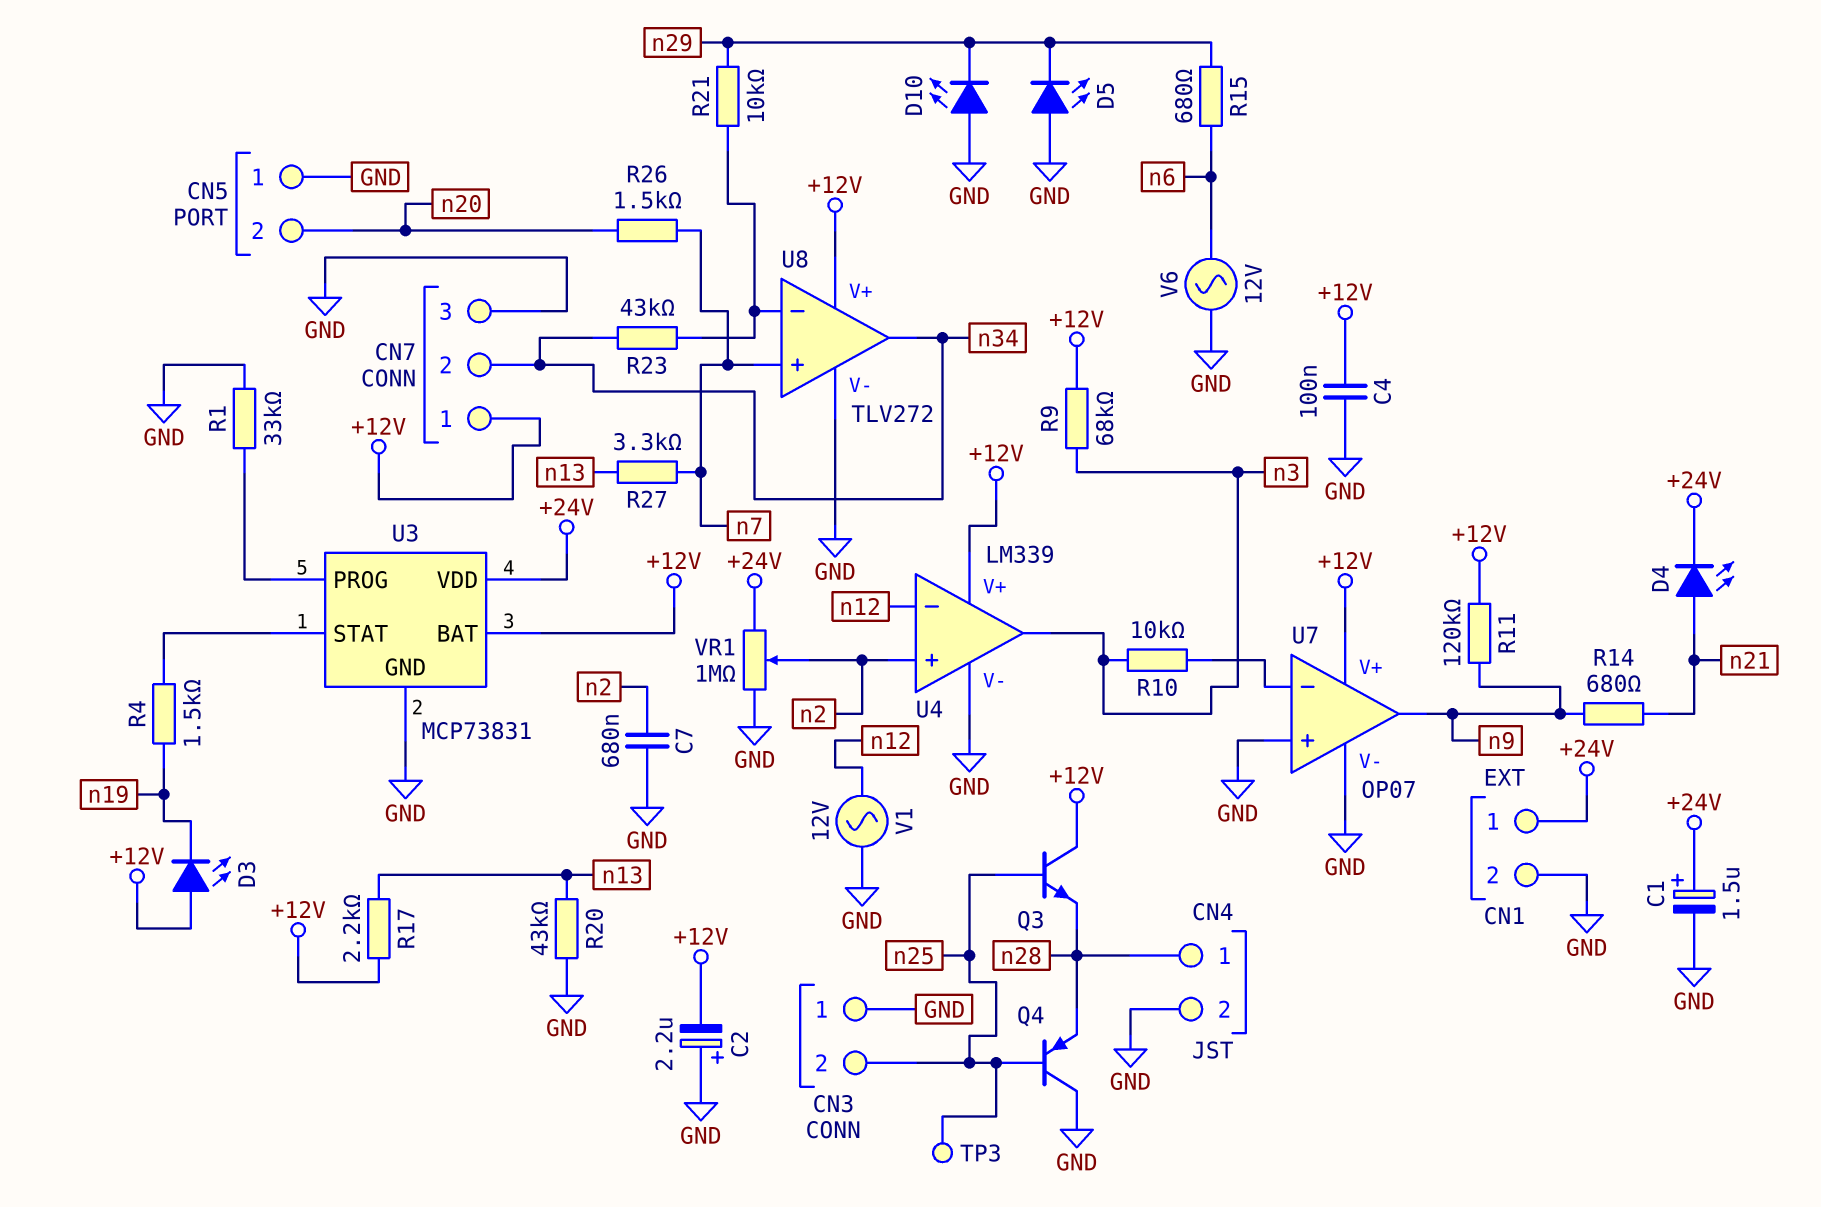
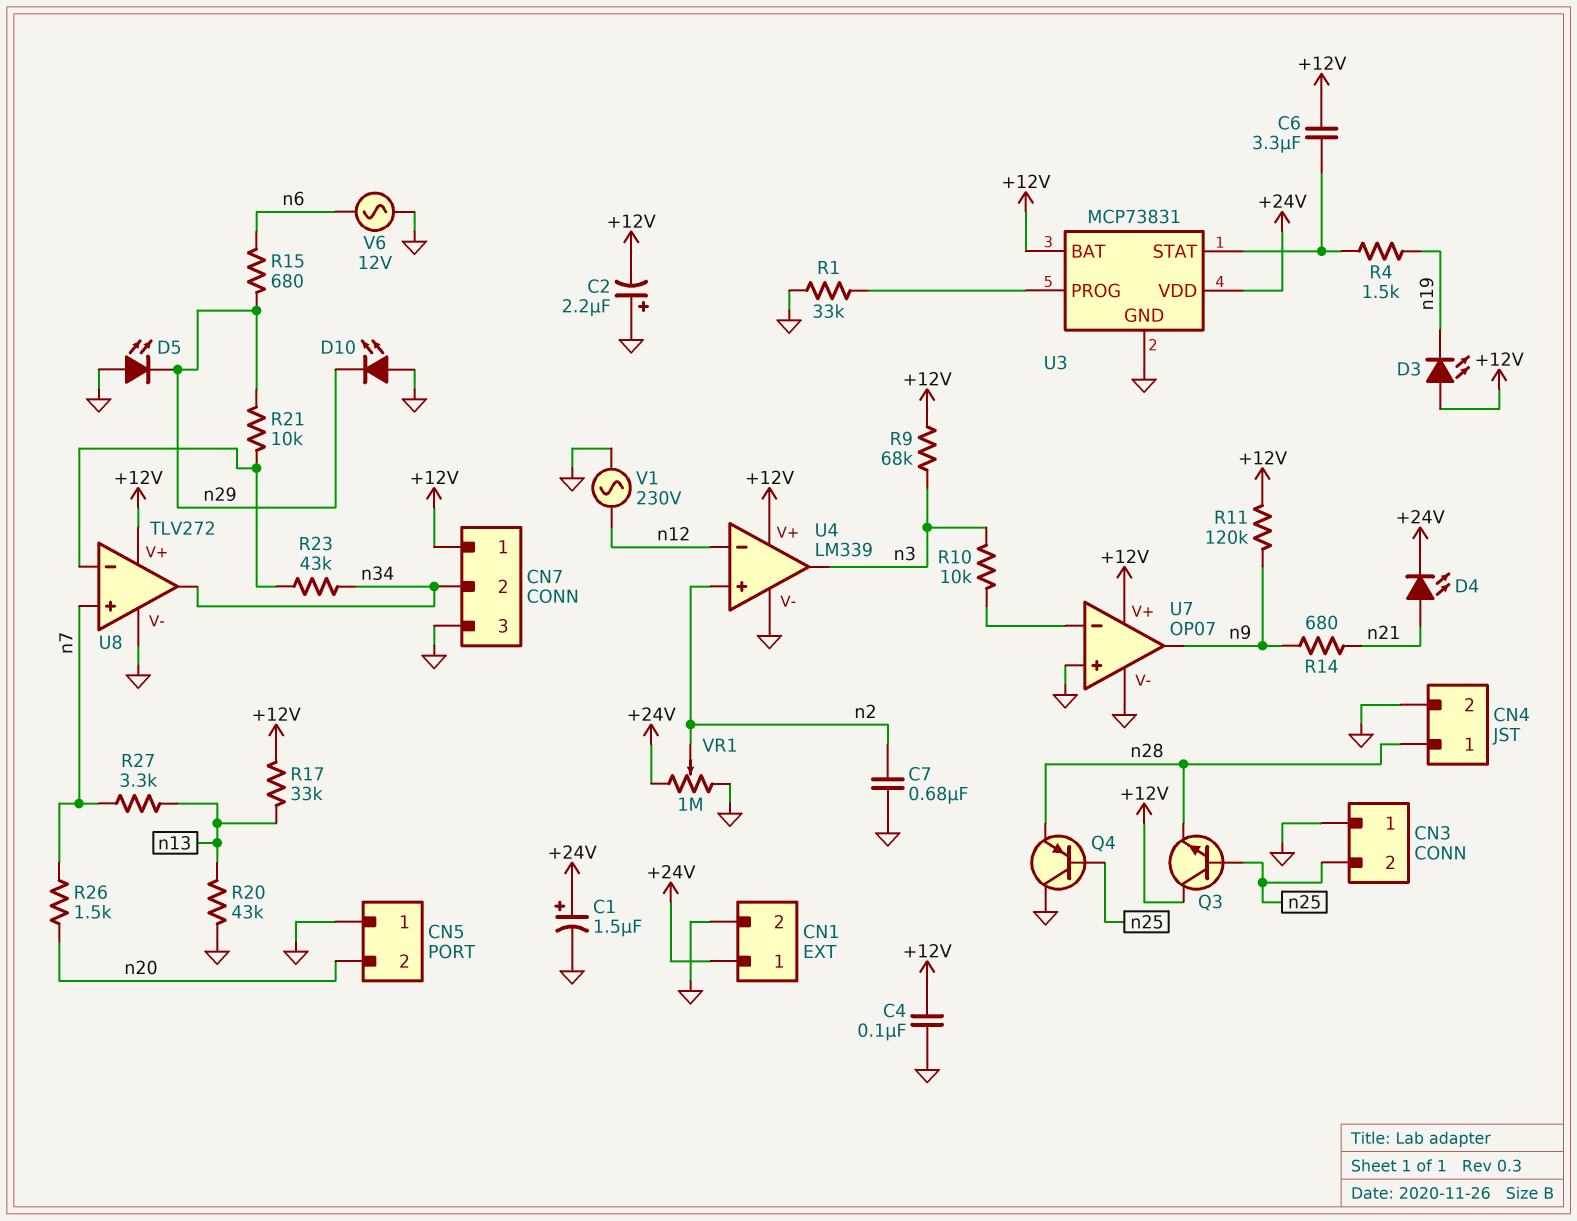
C6: none -> 3.3uF (+12V, U3/STAT)
R17: 2.2k (+12V, n13) -> 33k (+12V, n13)
TP3: test point (n25) -> none
V1: AC 12V (GND, n12) -> AC 230V (GND, n12)

